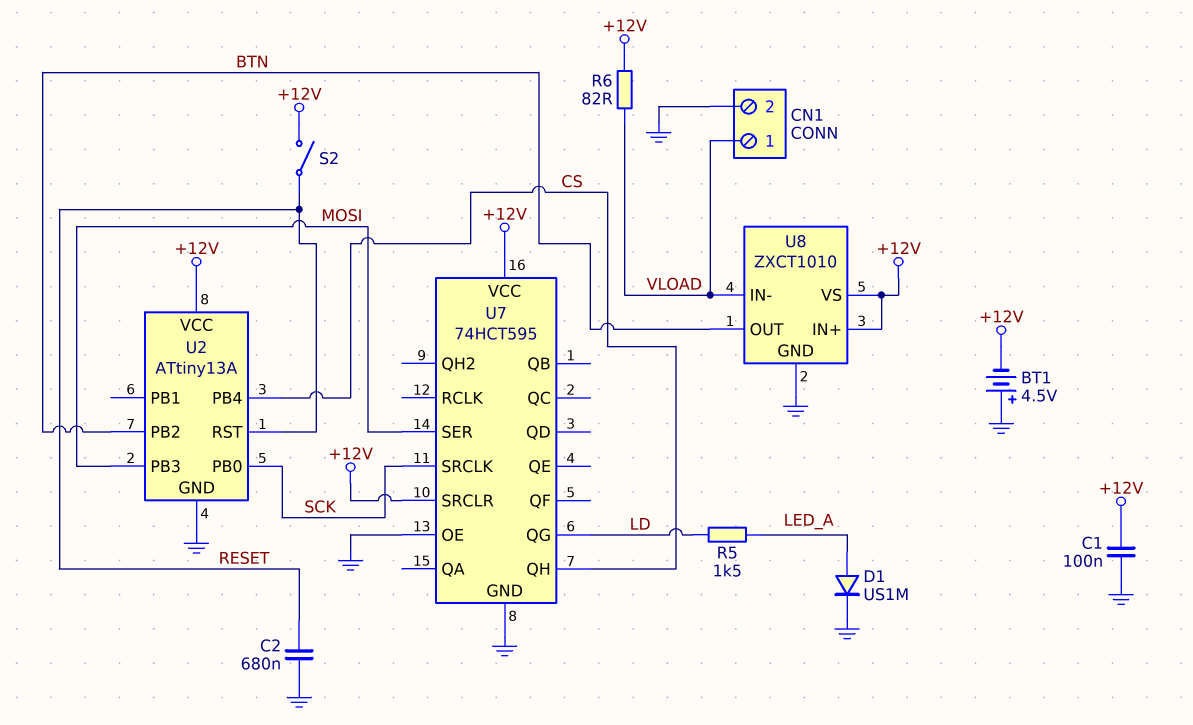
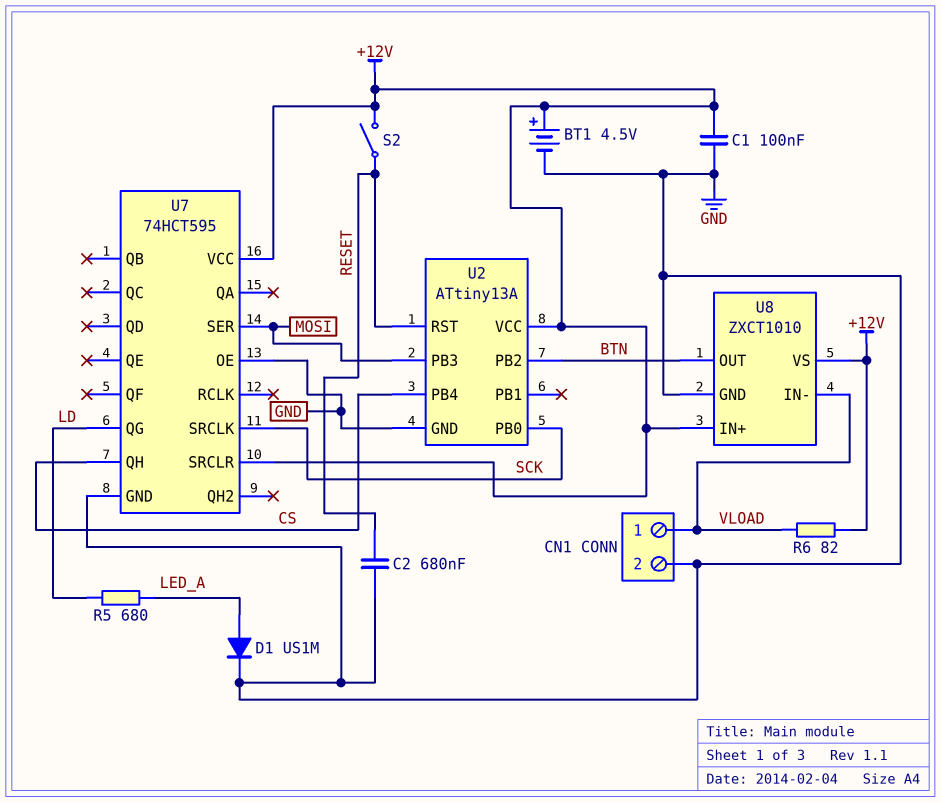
BT1: 4.5V (plus GND, minus +12V) -> 4.5V (plus +12V, minus GND)
R5: 1.5k (LD, LED_A) -> 680 (LD, LED_A)

